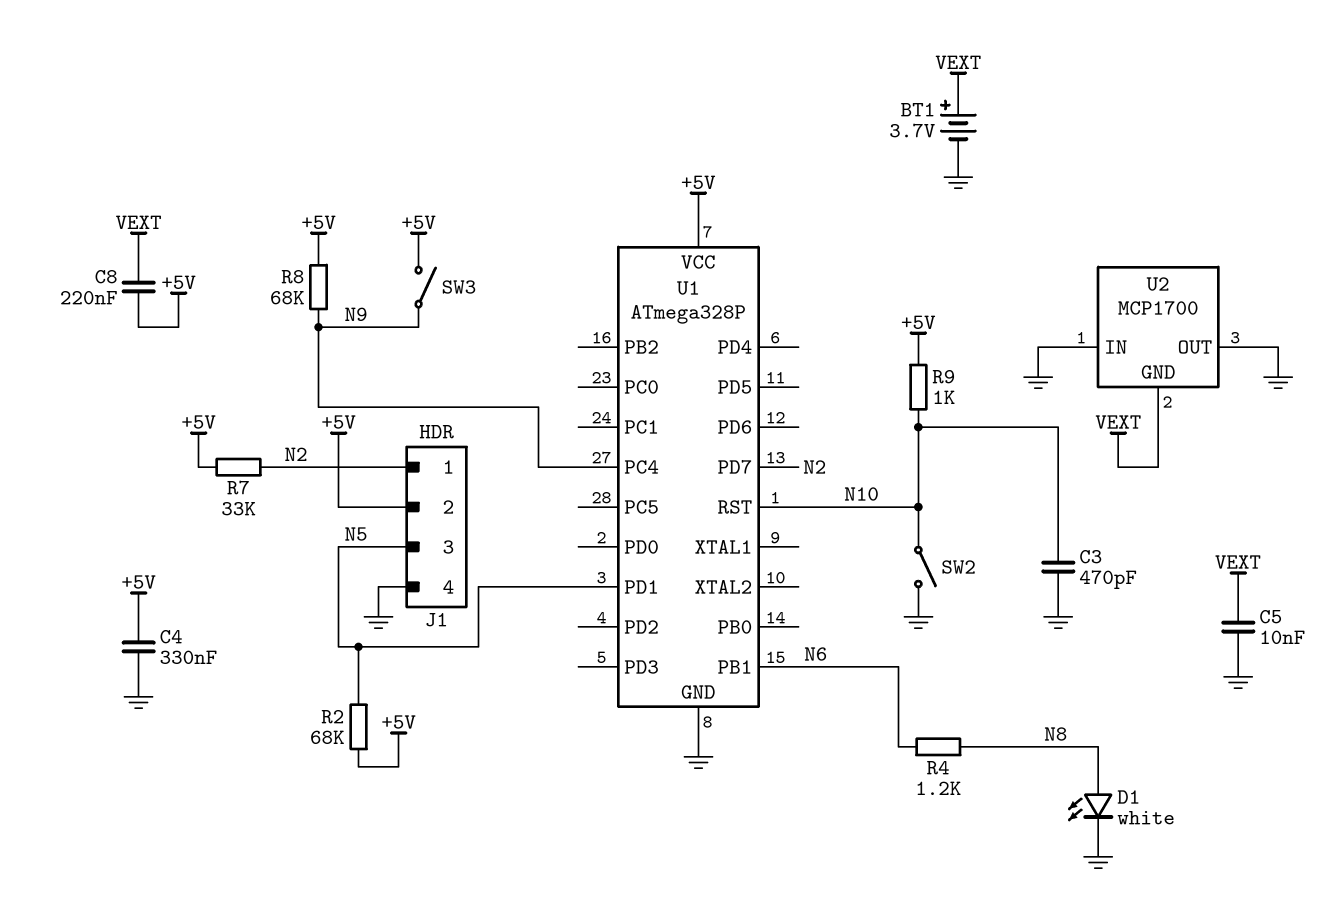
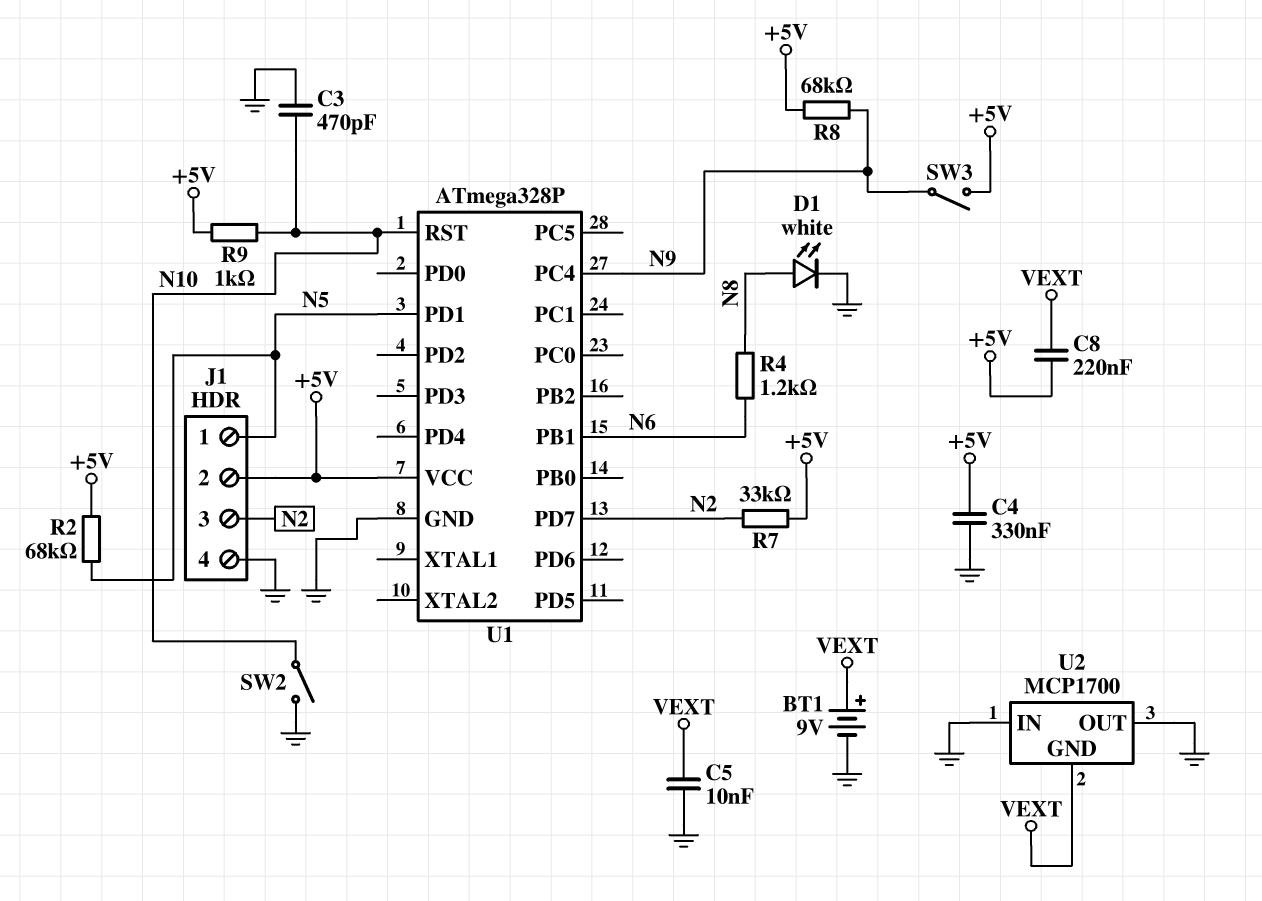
BT1: 3.7V (plus VEXT, minus GND) -> 9V (plus VEXT, minus GND)
J1 pin 1: N2 -> N5
J1 pin 3: N5 -> N2

